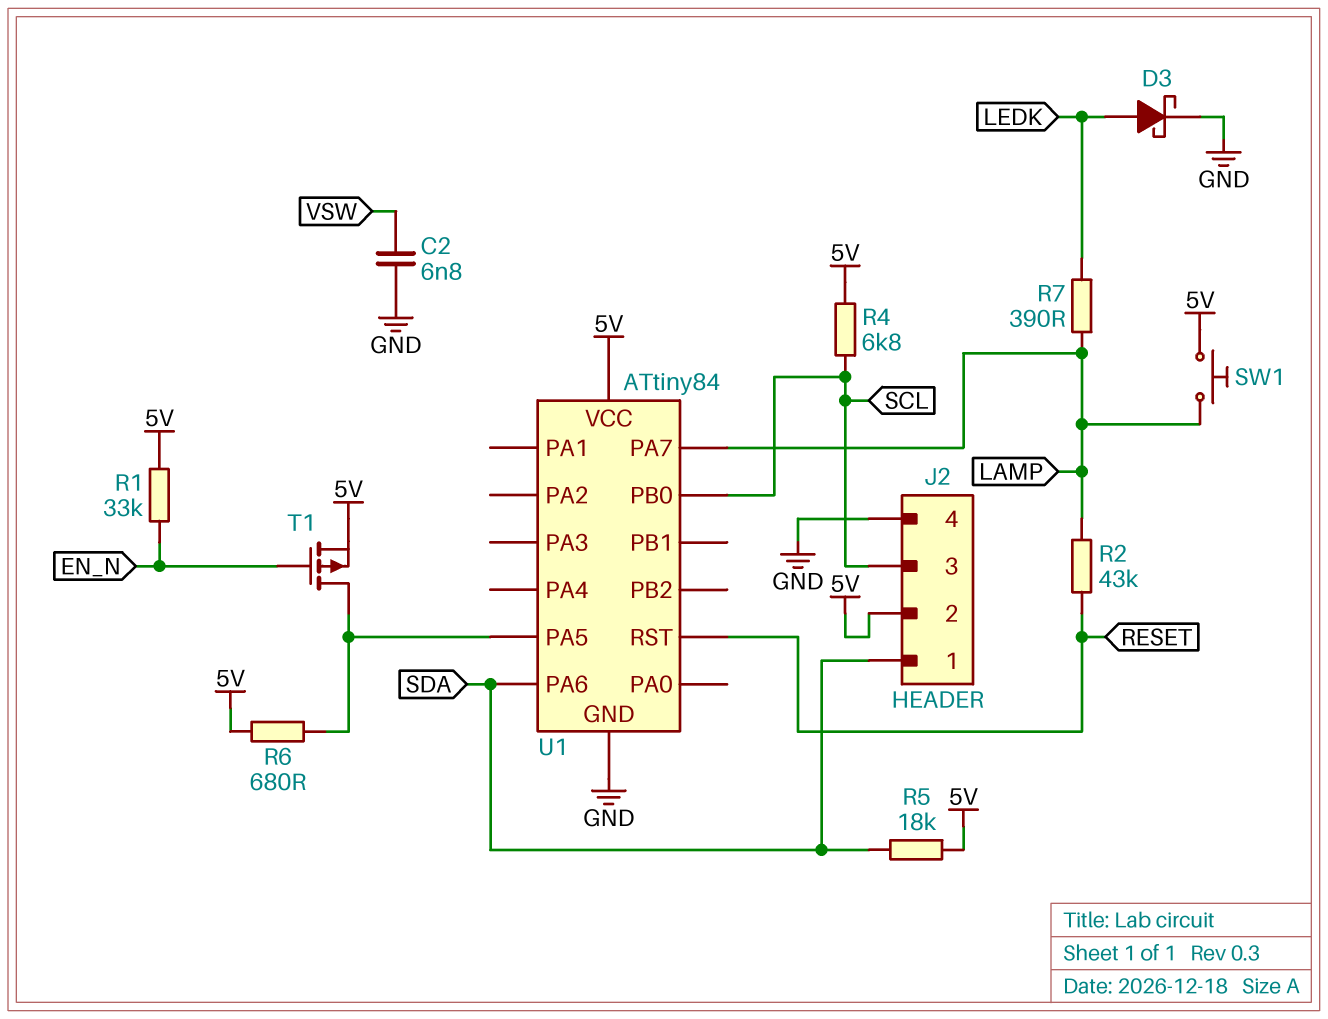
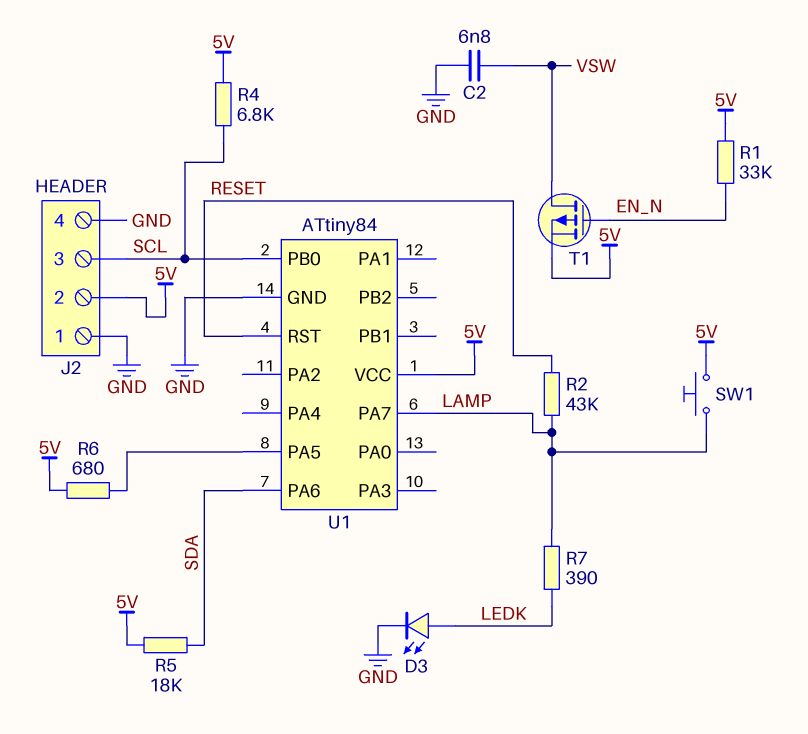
D3: schottky (A LEDK, K GND) -> LED (A LEDK, K GND)
J2 pin 1: SDA -> GND
T1: PMOS (G EN_N, D U1/PA5, S 5V) -> PMOS (G EN_N, D VSW, S 5V)

